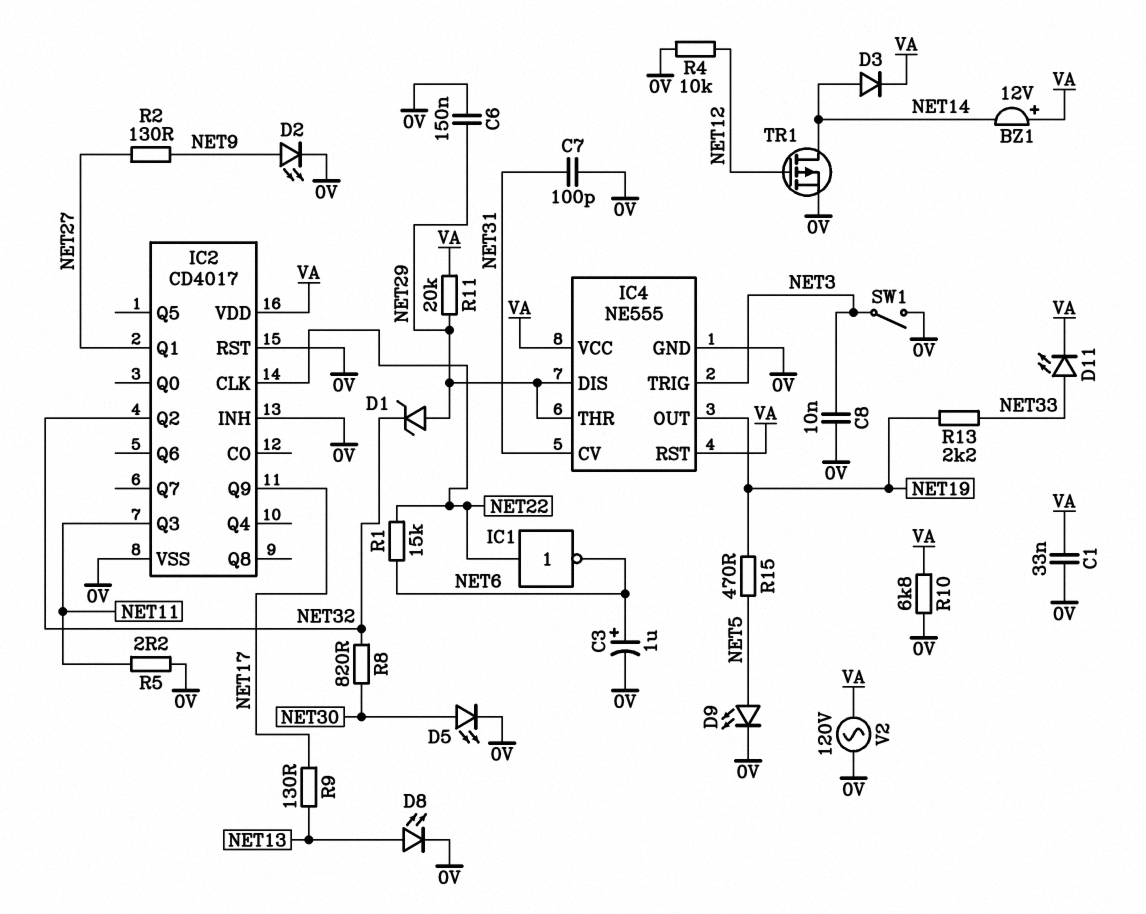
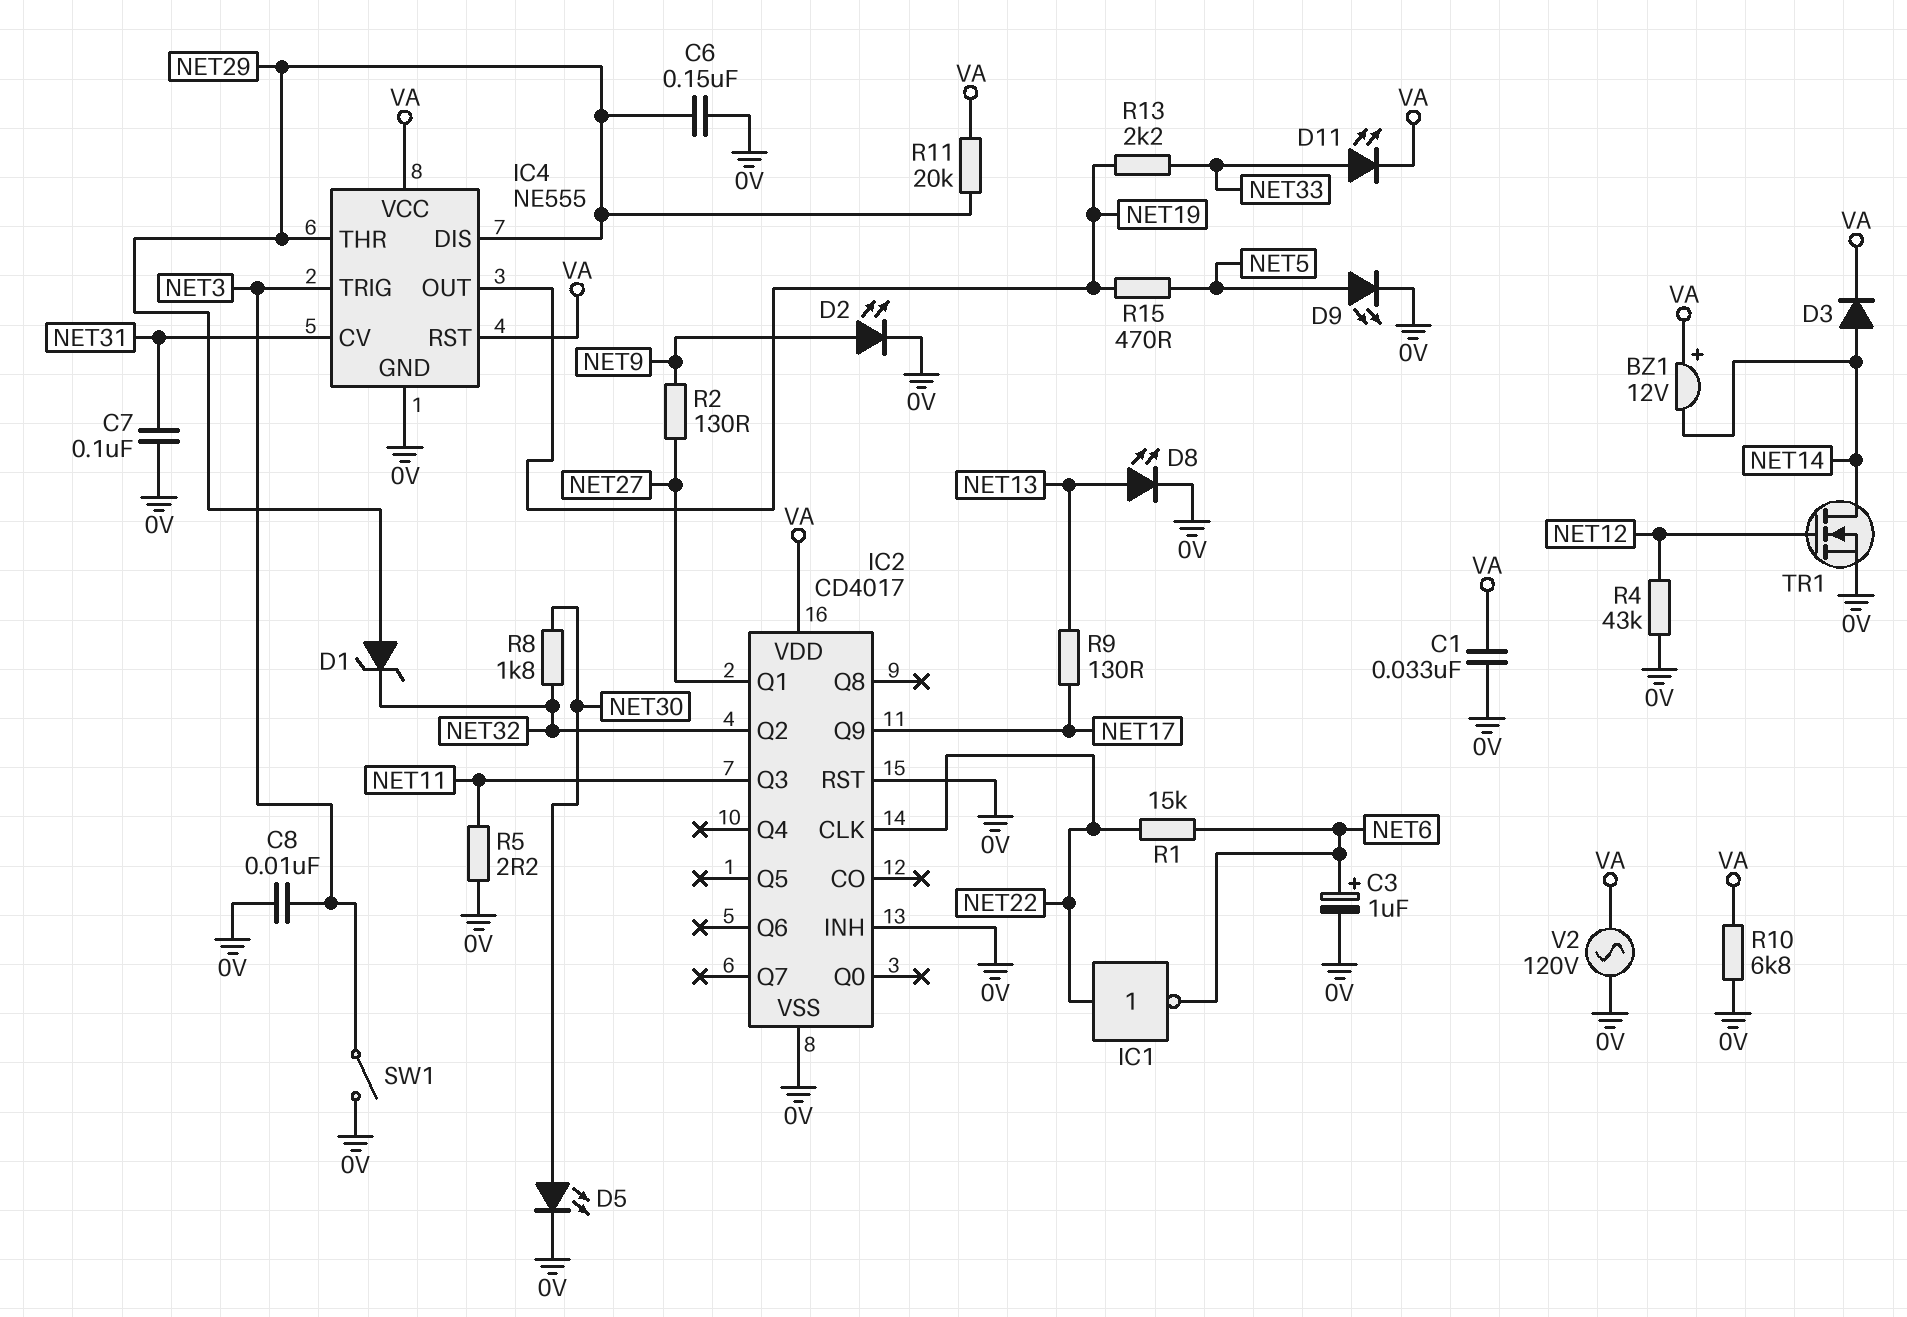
C7: 100pF (0V, NET31) -> 100nF (0V, NET31)
R4: 10k (0V, NET12) -> 43k (0V, NET12)
R8: 820 (NET30, NET32) -> 1.8k (NET30, NET32)
TR1: PMOS (G NET12, D NET14, S 0V) -> NMOS (G NET12, D NET14, S 0V)

